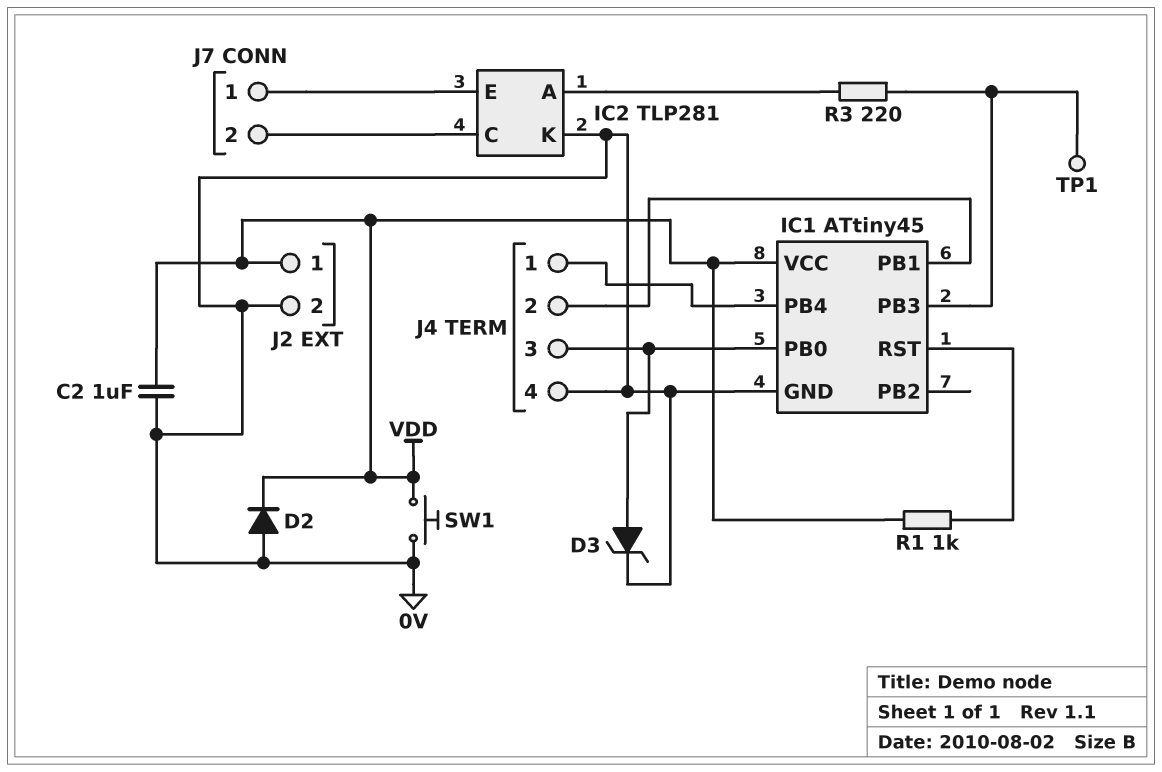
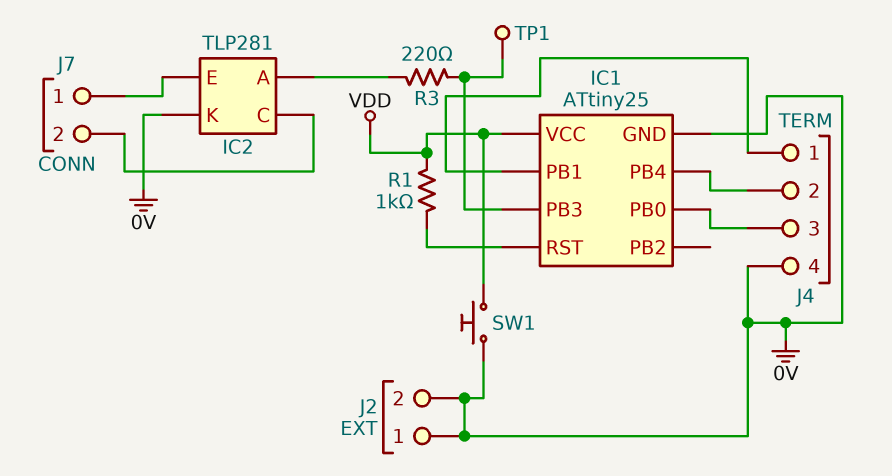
C2: 1uF (0V, VDD) -> none
D2: diode (A 0V, K VDD) -> none
D3: zener (A IC1/PB0, K 0V) -> none
IC1: ATtiny45 -> ATtiny25
J2 pin 1: VDD -> 0V
J4 pin 1: IC1/PB4 -> IC1/PB1
J4 pin 2: IC1/PB1 -> IC1/PB4

